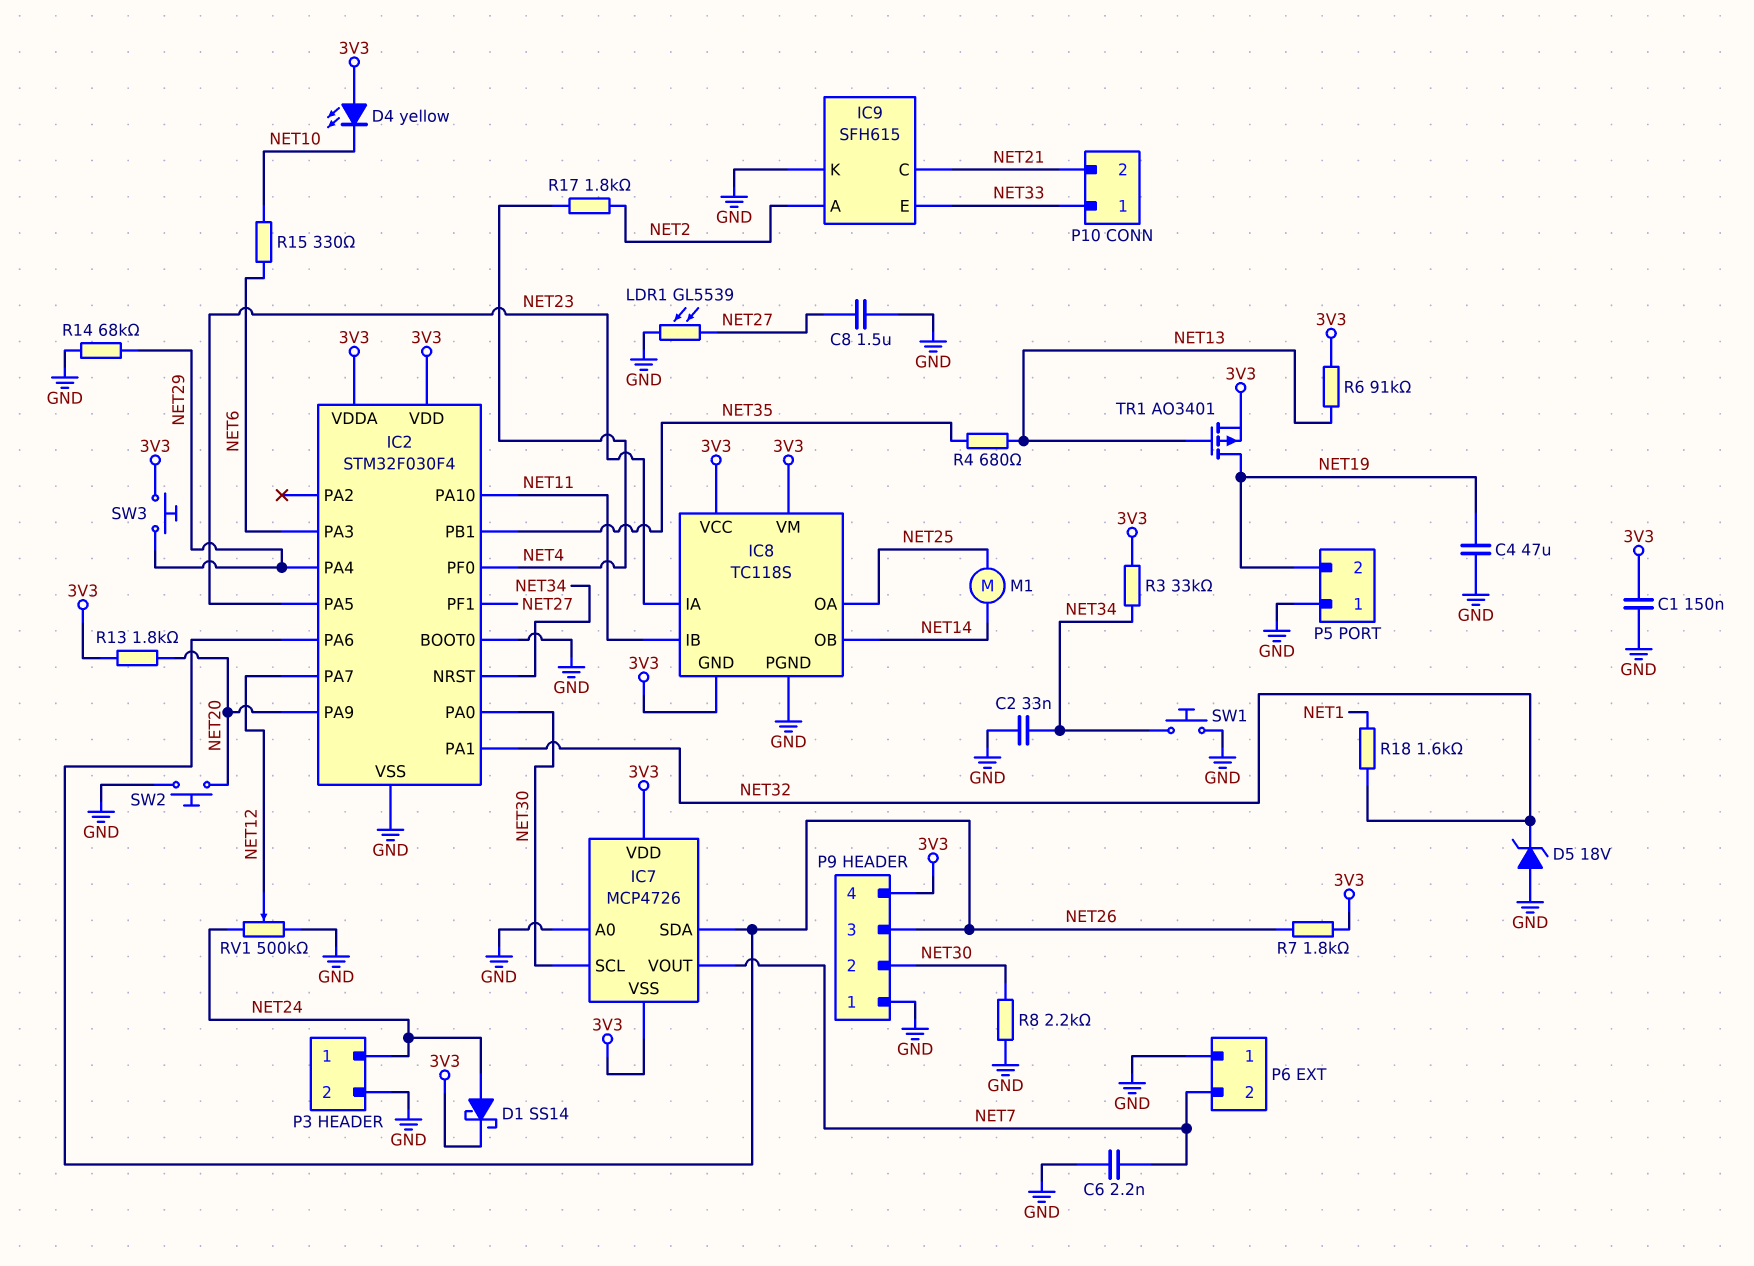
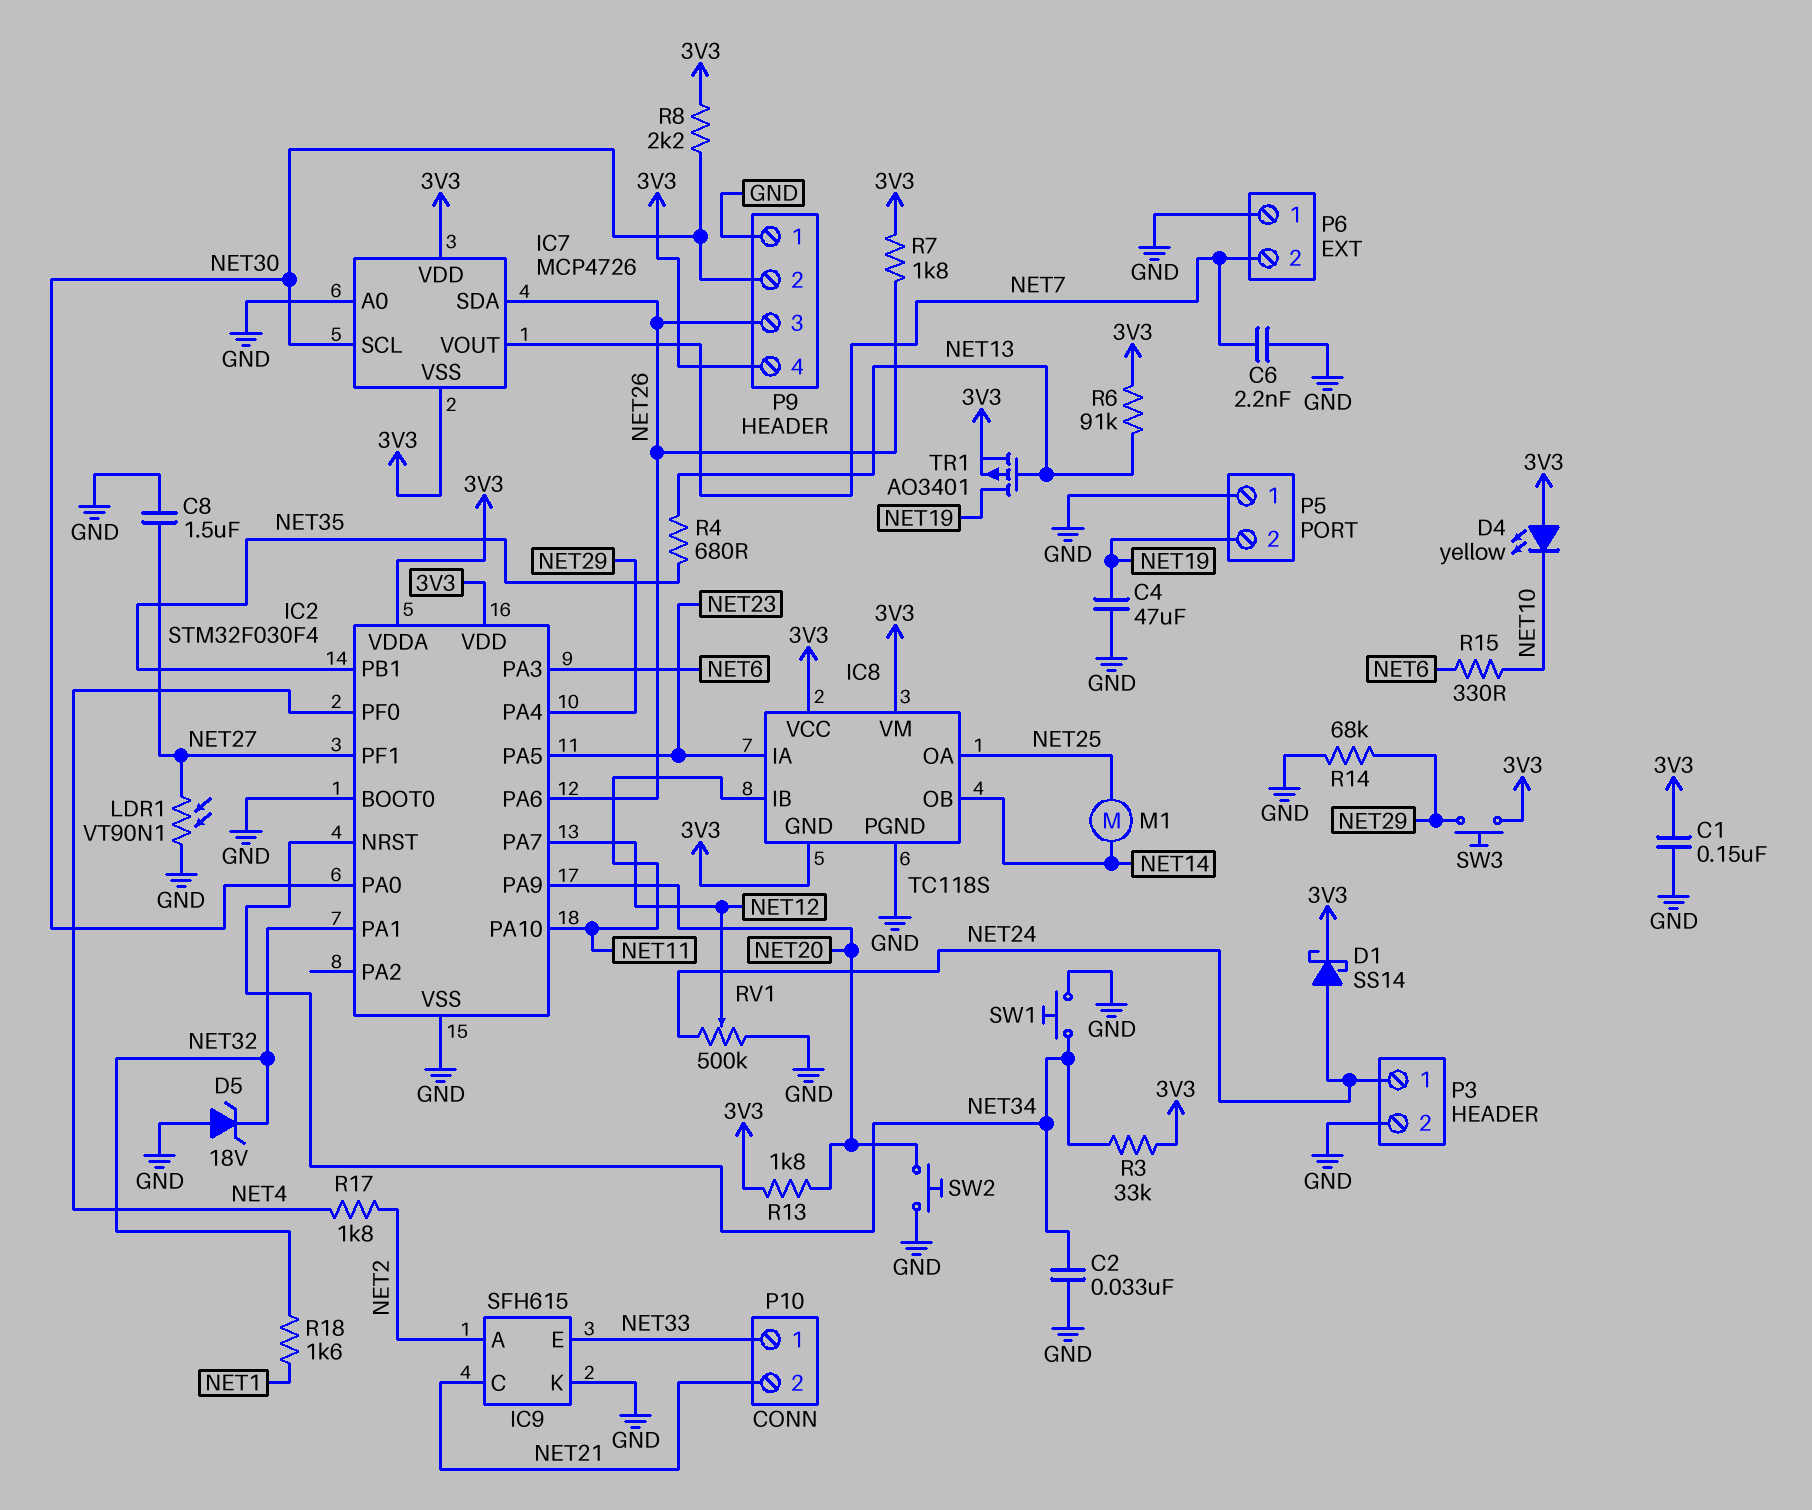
LDR1: GL5539 (GND, NET27) -> VT90N1 (GND, NET27)
R8: 2.2k (GND, NET30) -> 2.2k (3V3, NET30)

